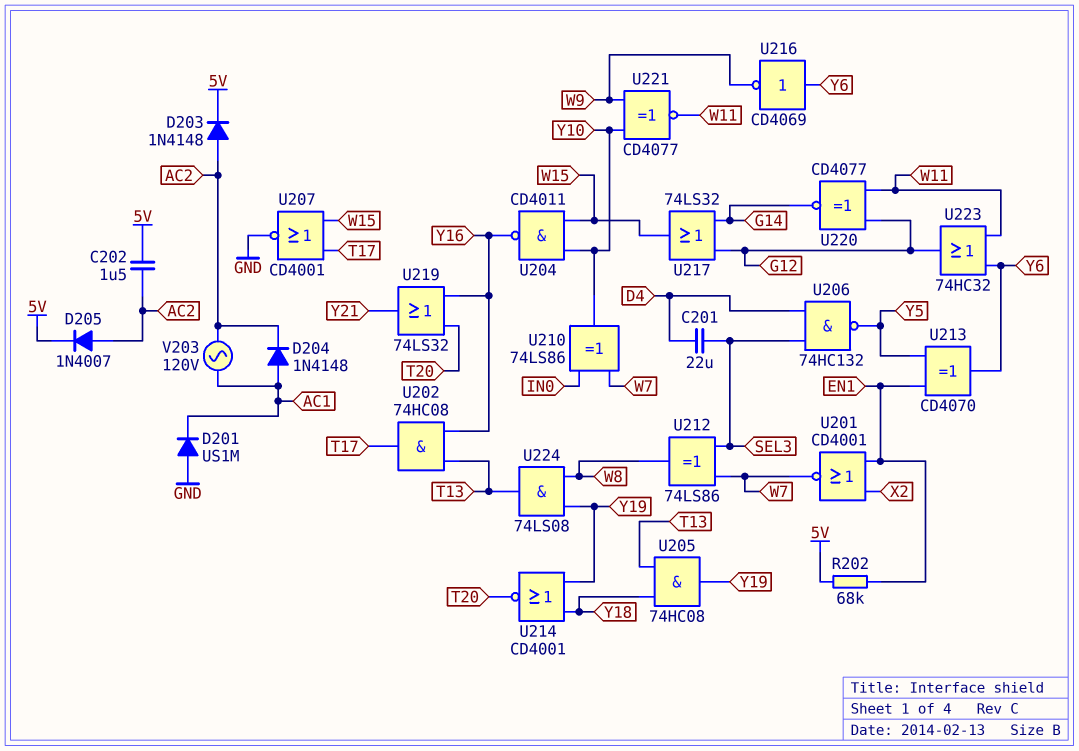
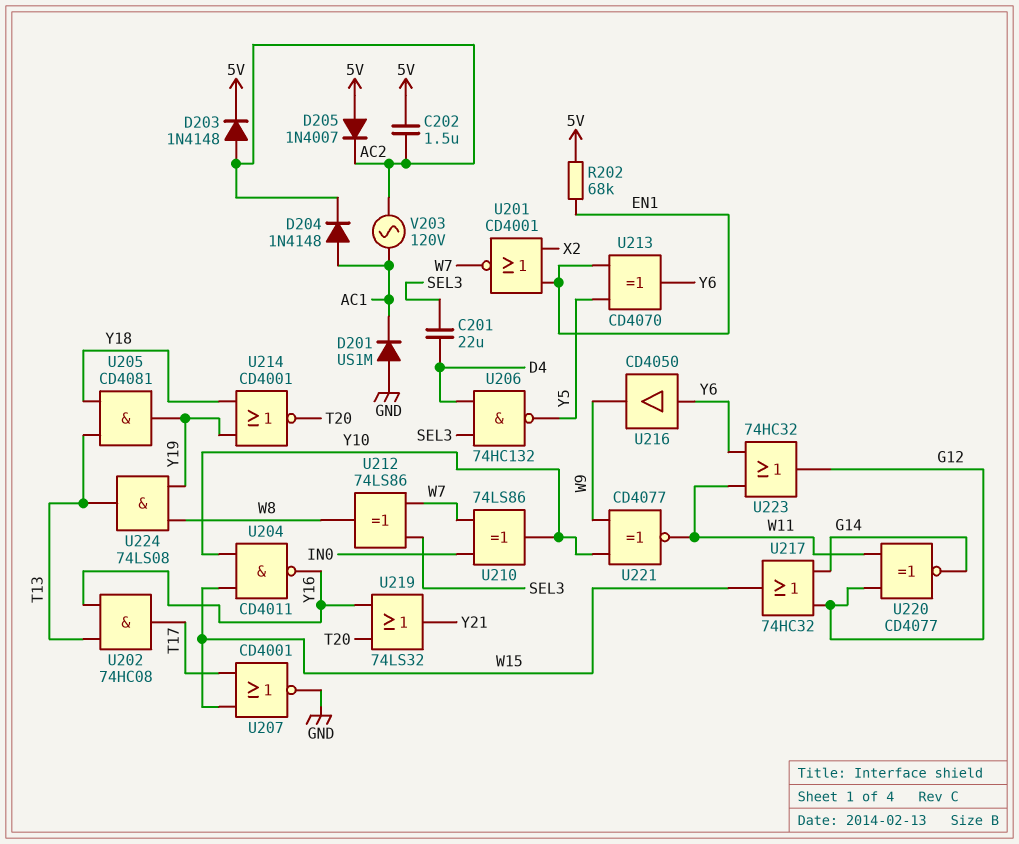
D205: diode 1N4007 (A AC2, K 5V) -> diode 1N4007 (A 5V, K AC2)
U205: AND 74HC08 (in T13, in Y18, out Y19) -> AND CD4081 (in T13, in Y18, out Y19)
U216: NOT CD4069 (in Y6, out W9) -> buffer CD4050 (in Y6, out W9)
U217: OR 74LS32 (in G12, in G14, out W15) -> OR 74HC32 (in G12, in G14, out W15)

